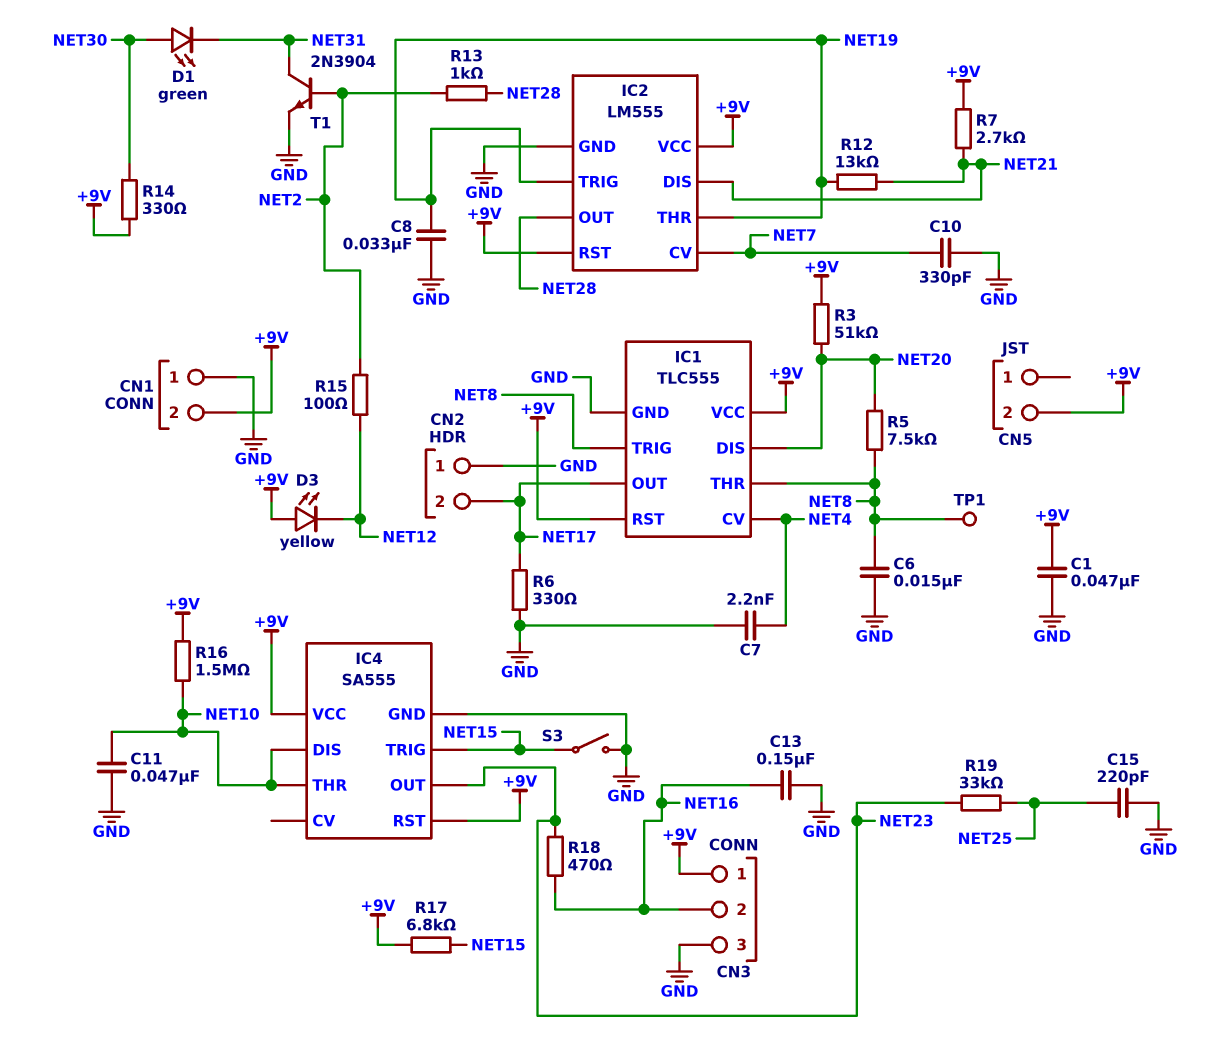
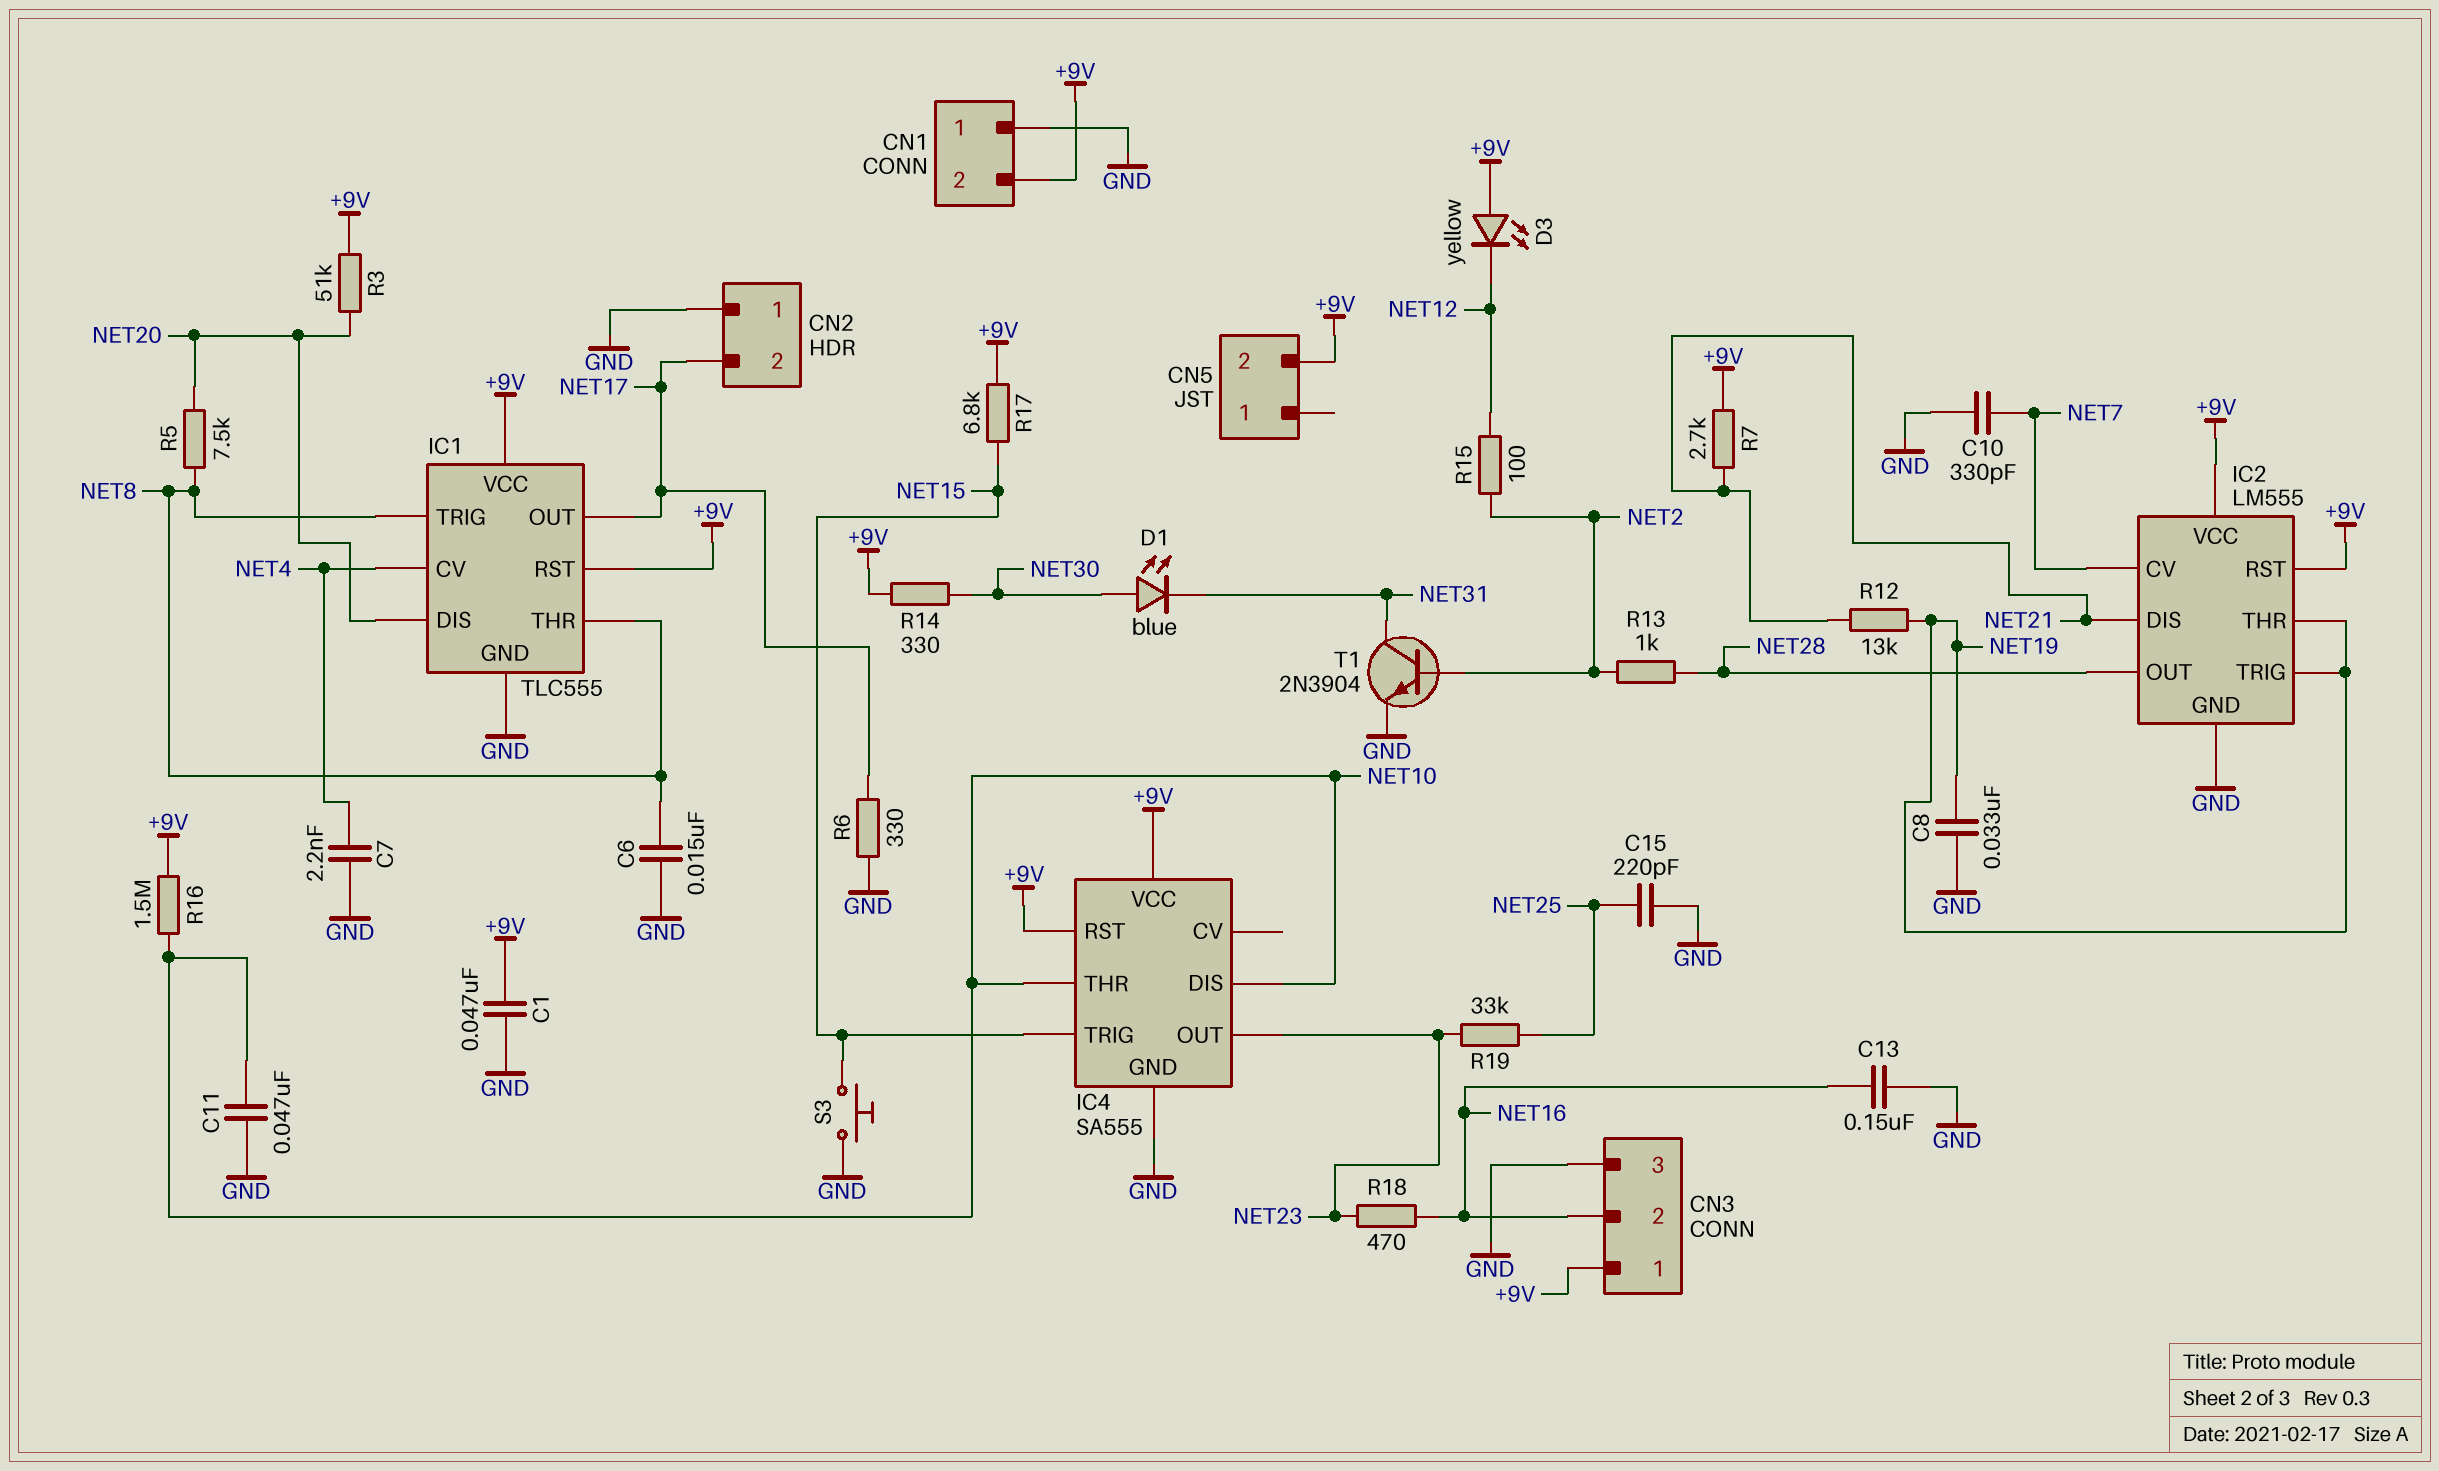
D1: LED green (A NET30, K NET31) -> LED blue (A NET30, K NET31)
S3: switch (GND, NET15) -> button (GND, NET15)
TP1: test point (NET8) -> none

